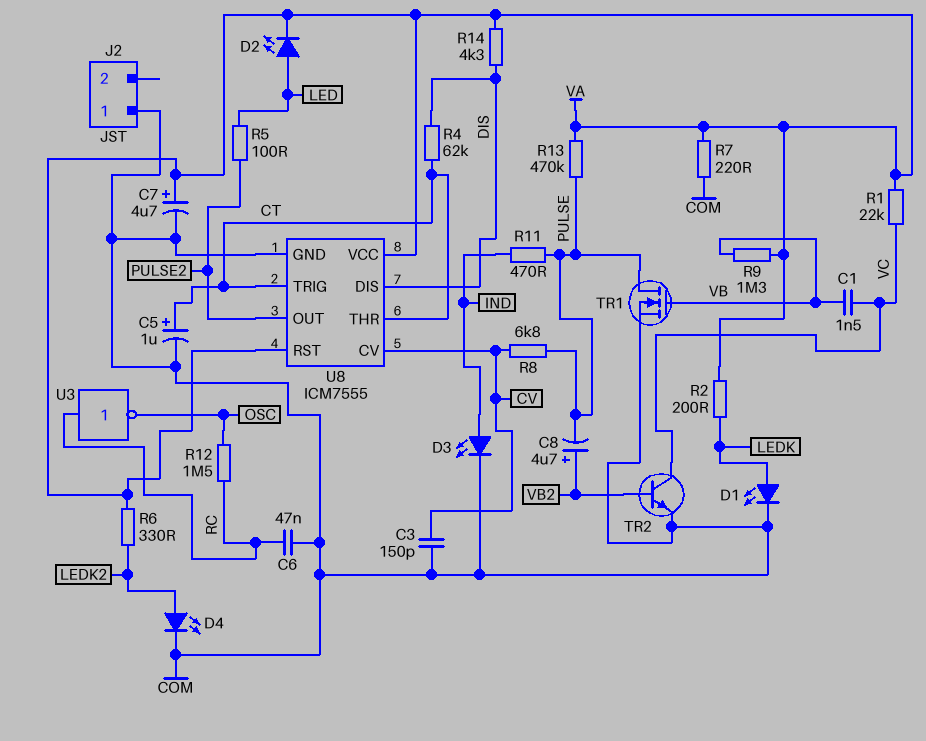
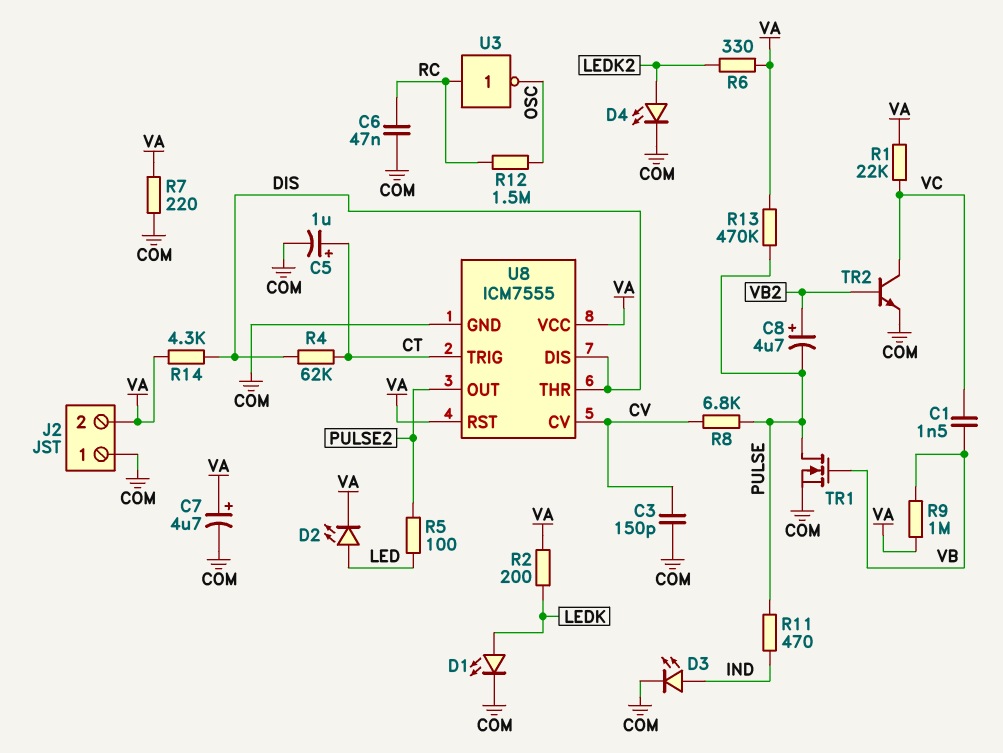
J2 pin 2: none -> VA
R9: 1.3M (VA, VB) -> 1M (VA, VB)
U8 pin THR: CT -> DIS

